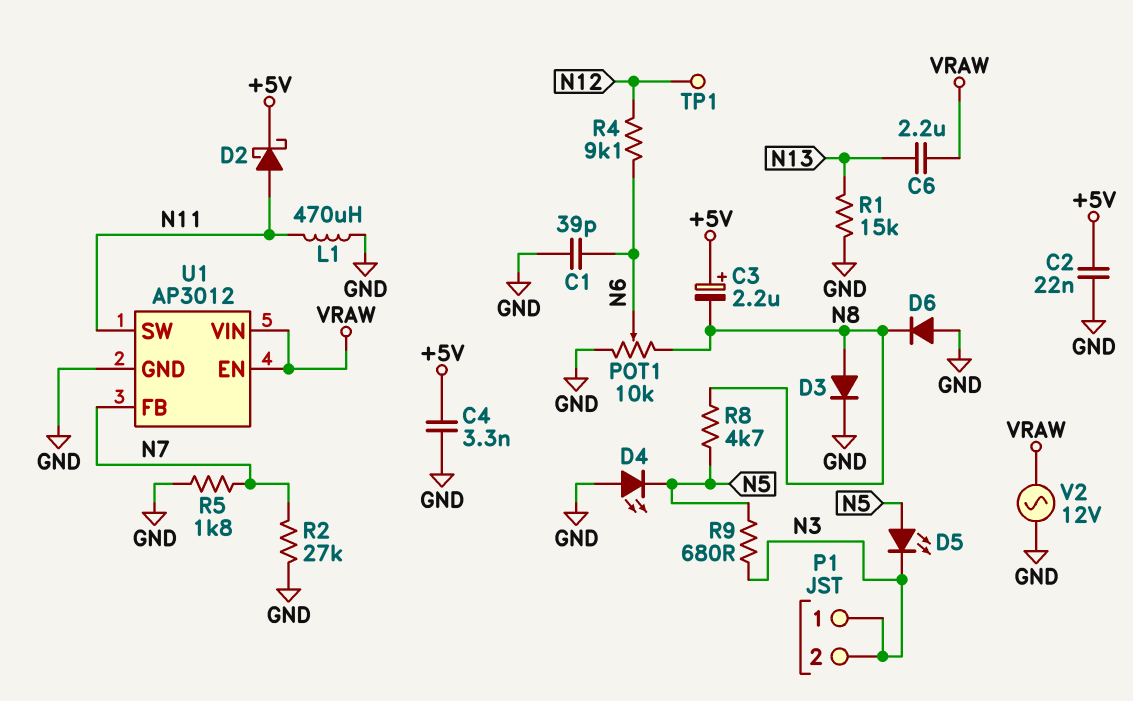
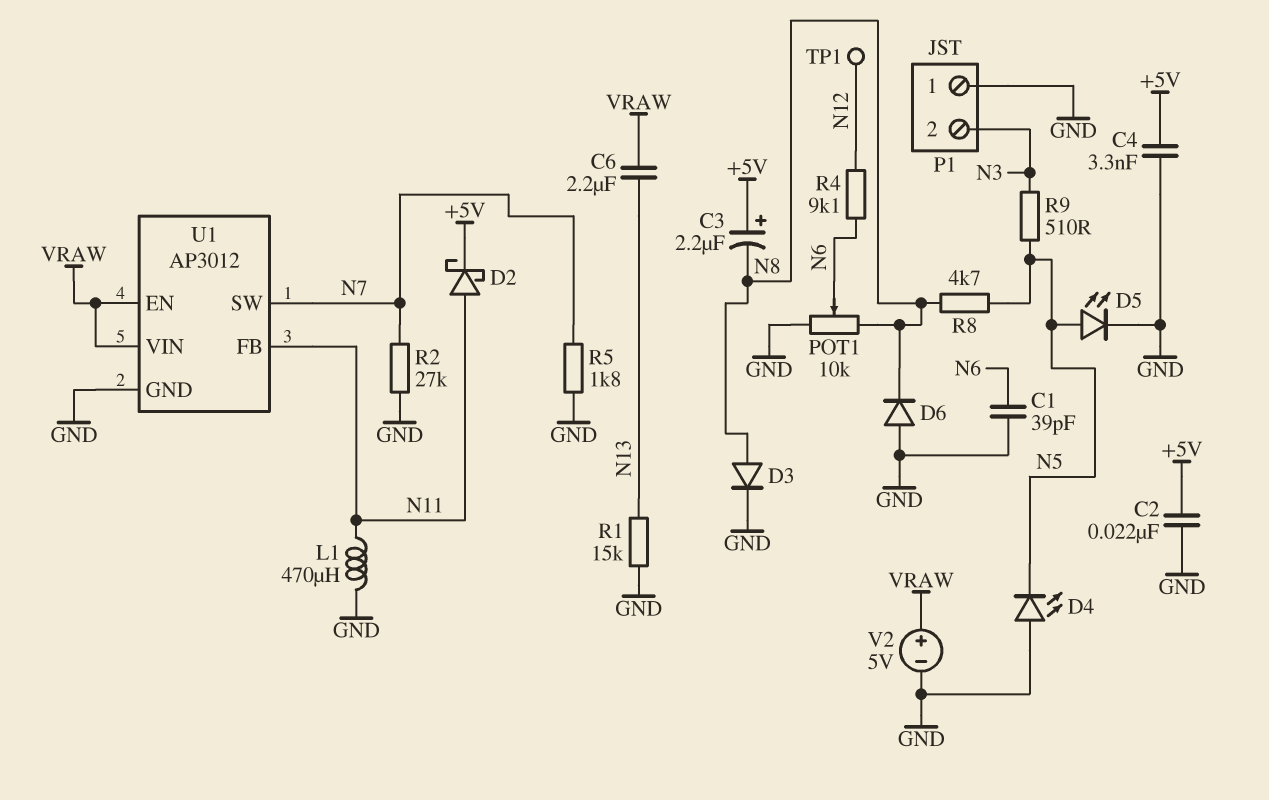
D5: LED (A N5, K N3) -> LED (A N5, K GND)
P1 pin 1: N3 -> GND
R9: 680 (N3, N5) -> 510 (N3, N5)
U1 pin FB: N7 -> N11
U1 pin SW: N11 -> N7
V2: AC 12V (GND, VRAW) -> 5V (plus VRAW, minus GND)

